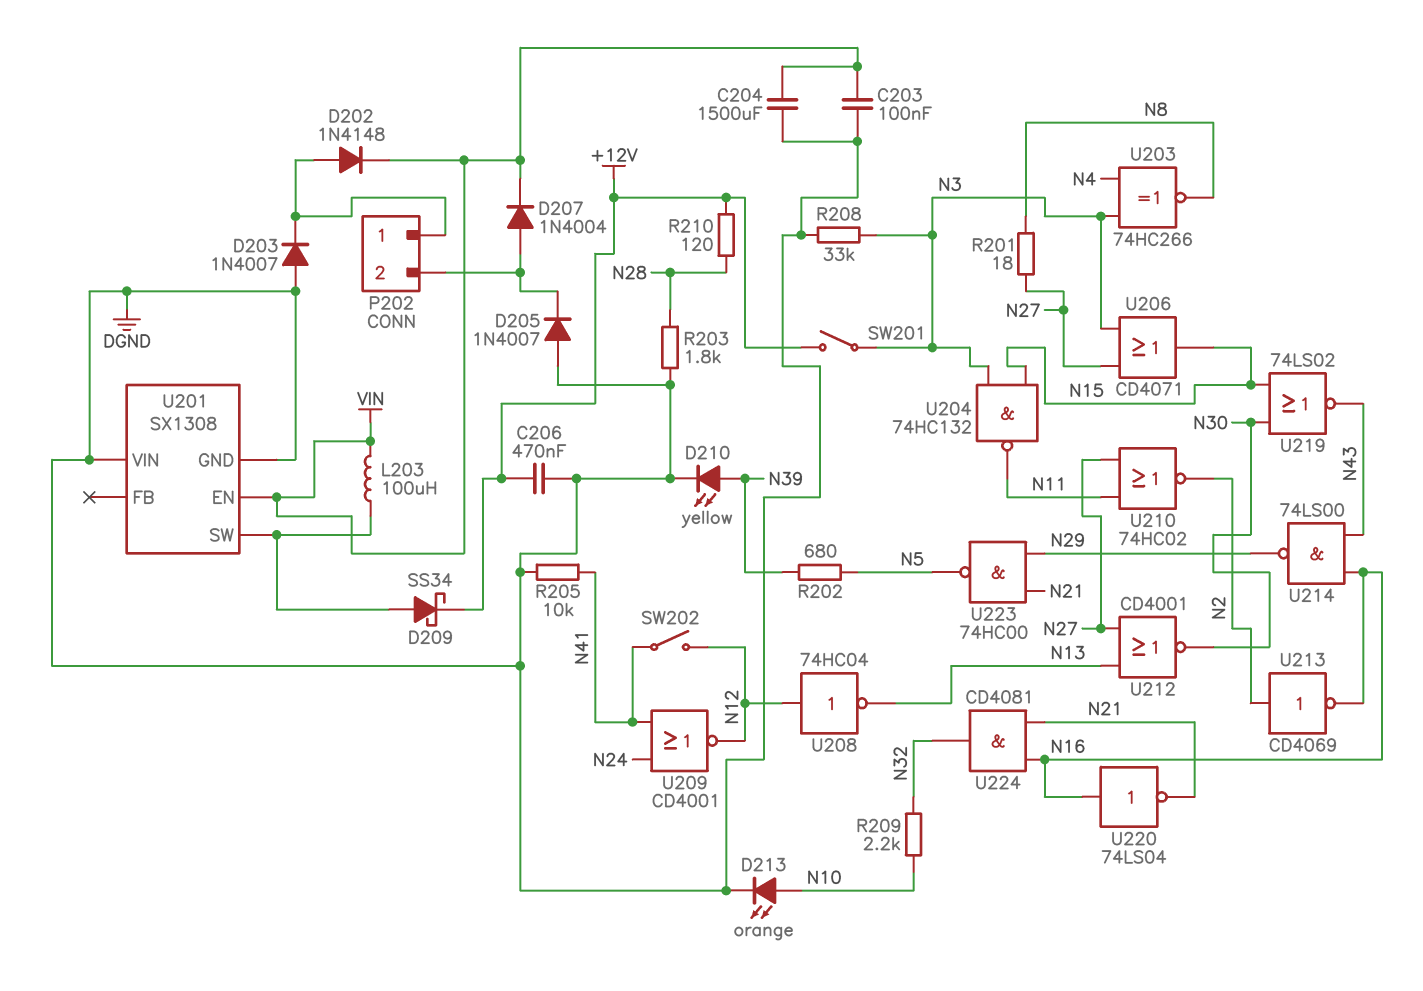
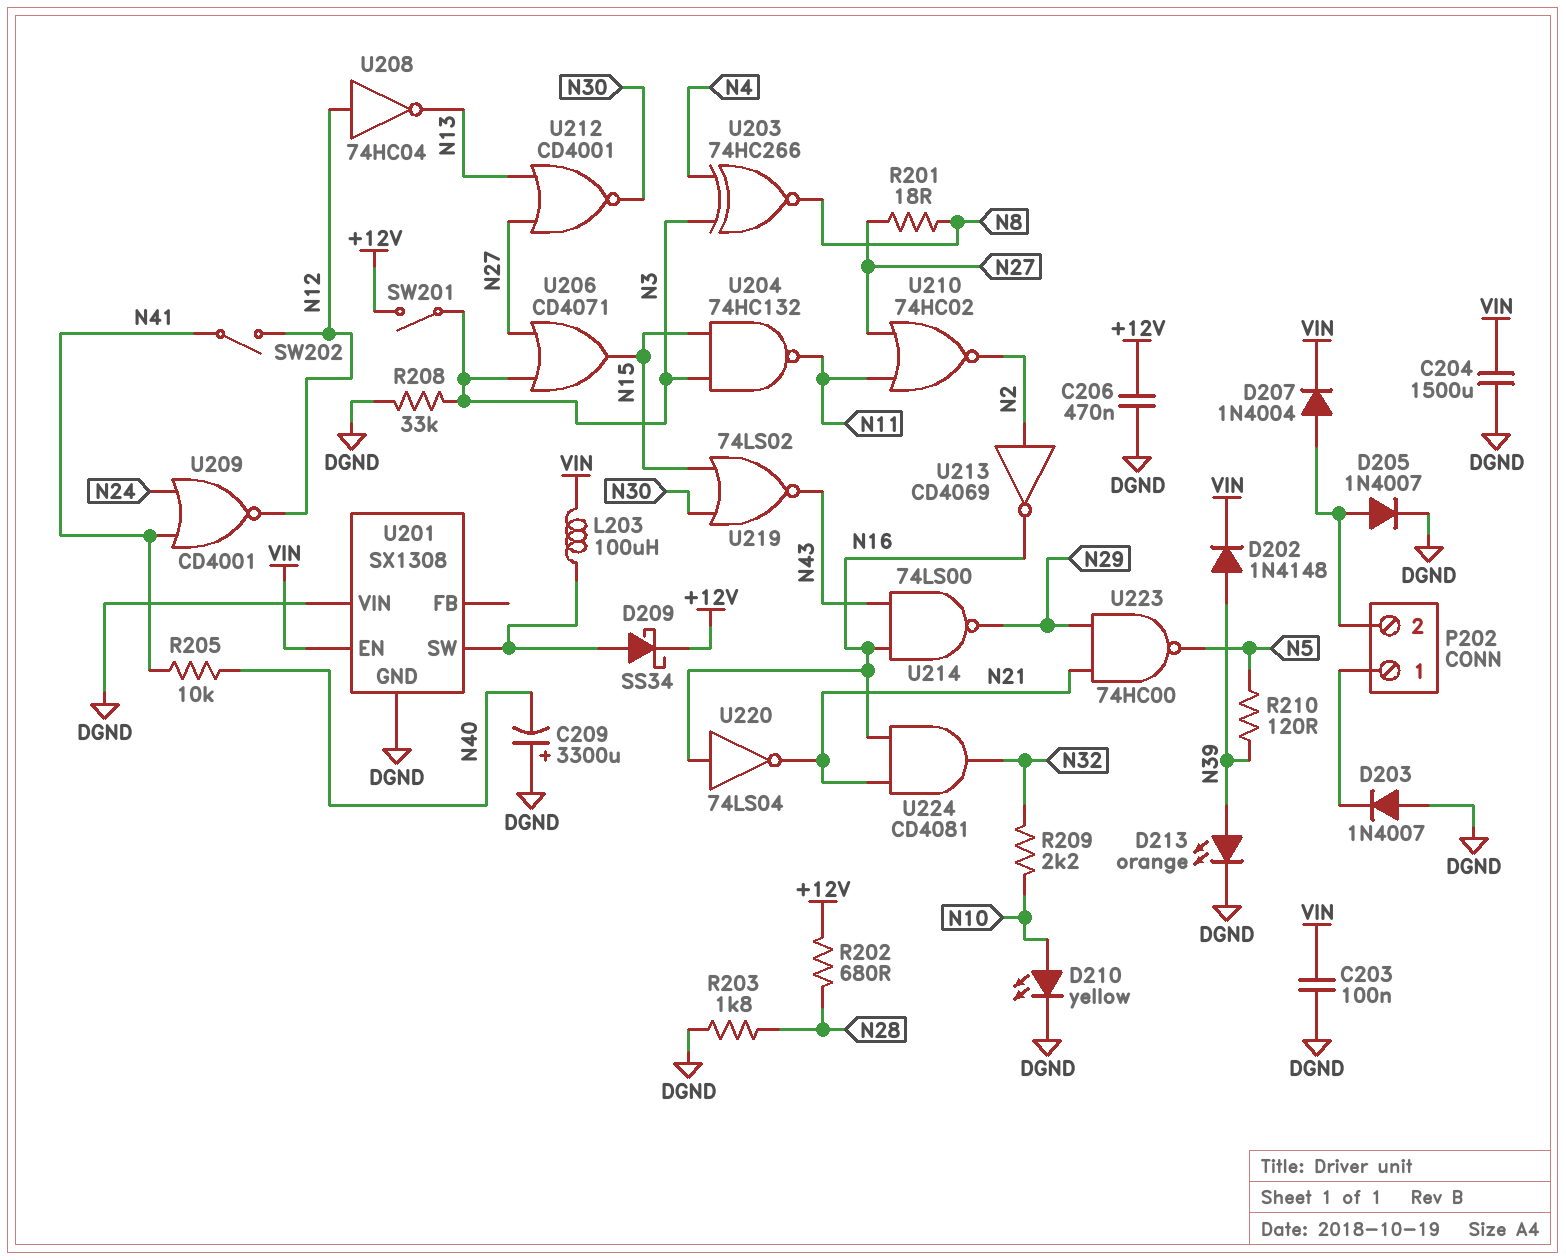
C209: none -> 3300uF (plus DGND, minus N40)
D202: diode 1N4148 (A P202/1, K VIN) -> diode 1N4148 (A N39, K VIN)
D205: diode 1N4007 (A DGND, K P202/2) -> diode 1N4007 (A P202/2, K DGND)
D210: LED yellow (A N39, K DGND) -> LED yellow (A N10, K DGND)
D213: LED orange (A N10, K DGND) -> LED orange (A N39, K DGND)
R202: 680 (N5, N39) -> 680 (+12V, N28)
R205: 10k (DGND, N41) -> 10k (N40, N41)
R210: 120 (+12V, N28) -> 120 (N5, N39)

